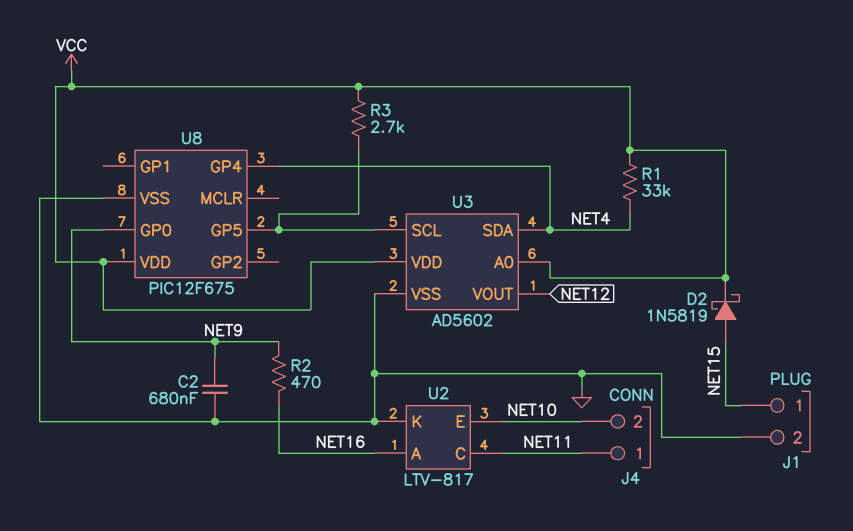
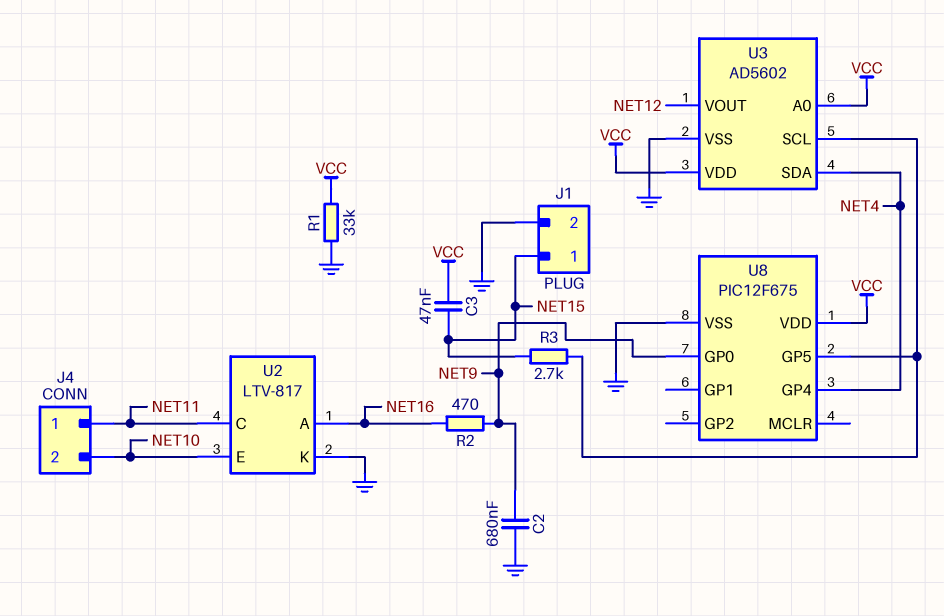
C3: none -> 47nF (NET15, VCC)
D2: schottky 1N5819 (A NET15, K VCC) -> none
R1: 33k (NET4, VCC) -> 33k (GND, VCC)
R3: 2.7k (U3/SCL, VCC) -> 2.7k (NET15, U3/SCL)

